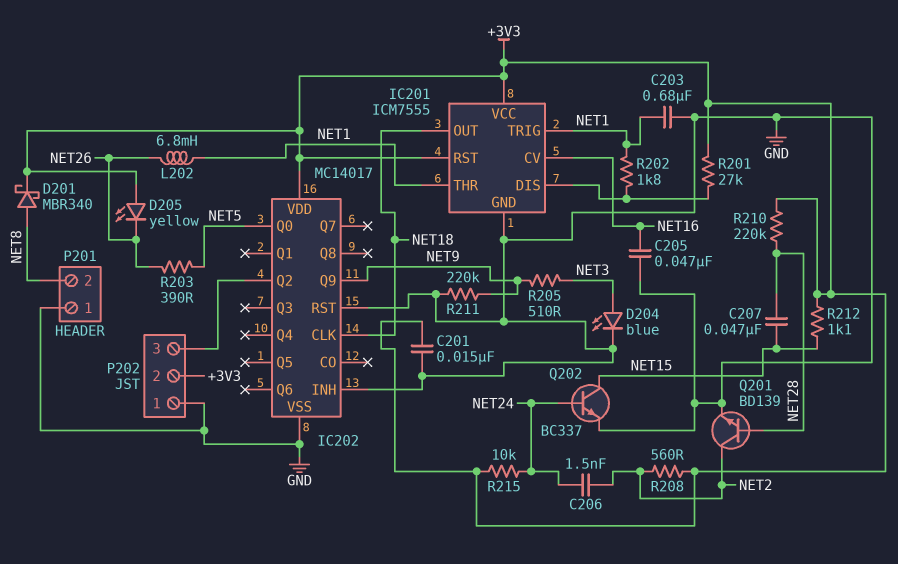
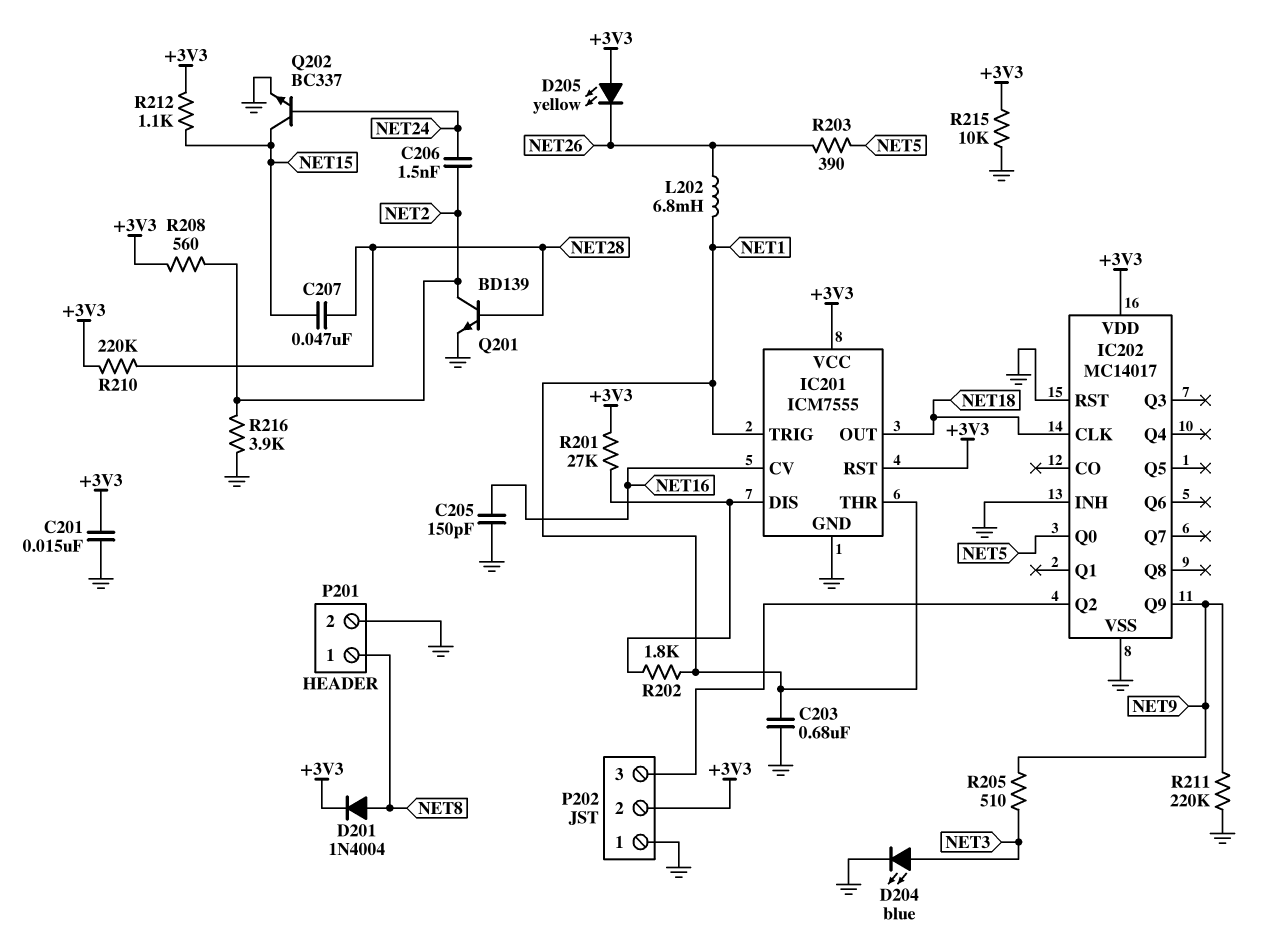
C205: 47nF (GND, NET16) -> 150pF (GND, NET16)
D201: schottky MBR340 (A NET8, K +3V3) -> diode 1N4004 (A NET8, K +3V3)
P201 pin 1: GND -> NET8
P201 pin 2: NET8 -> GND
R215: 10k (+3V3, NET24) -> 10k (+3V3, GND)
R216: none -> 3.9k (GND, NET2)

